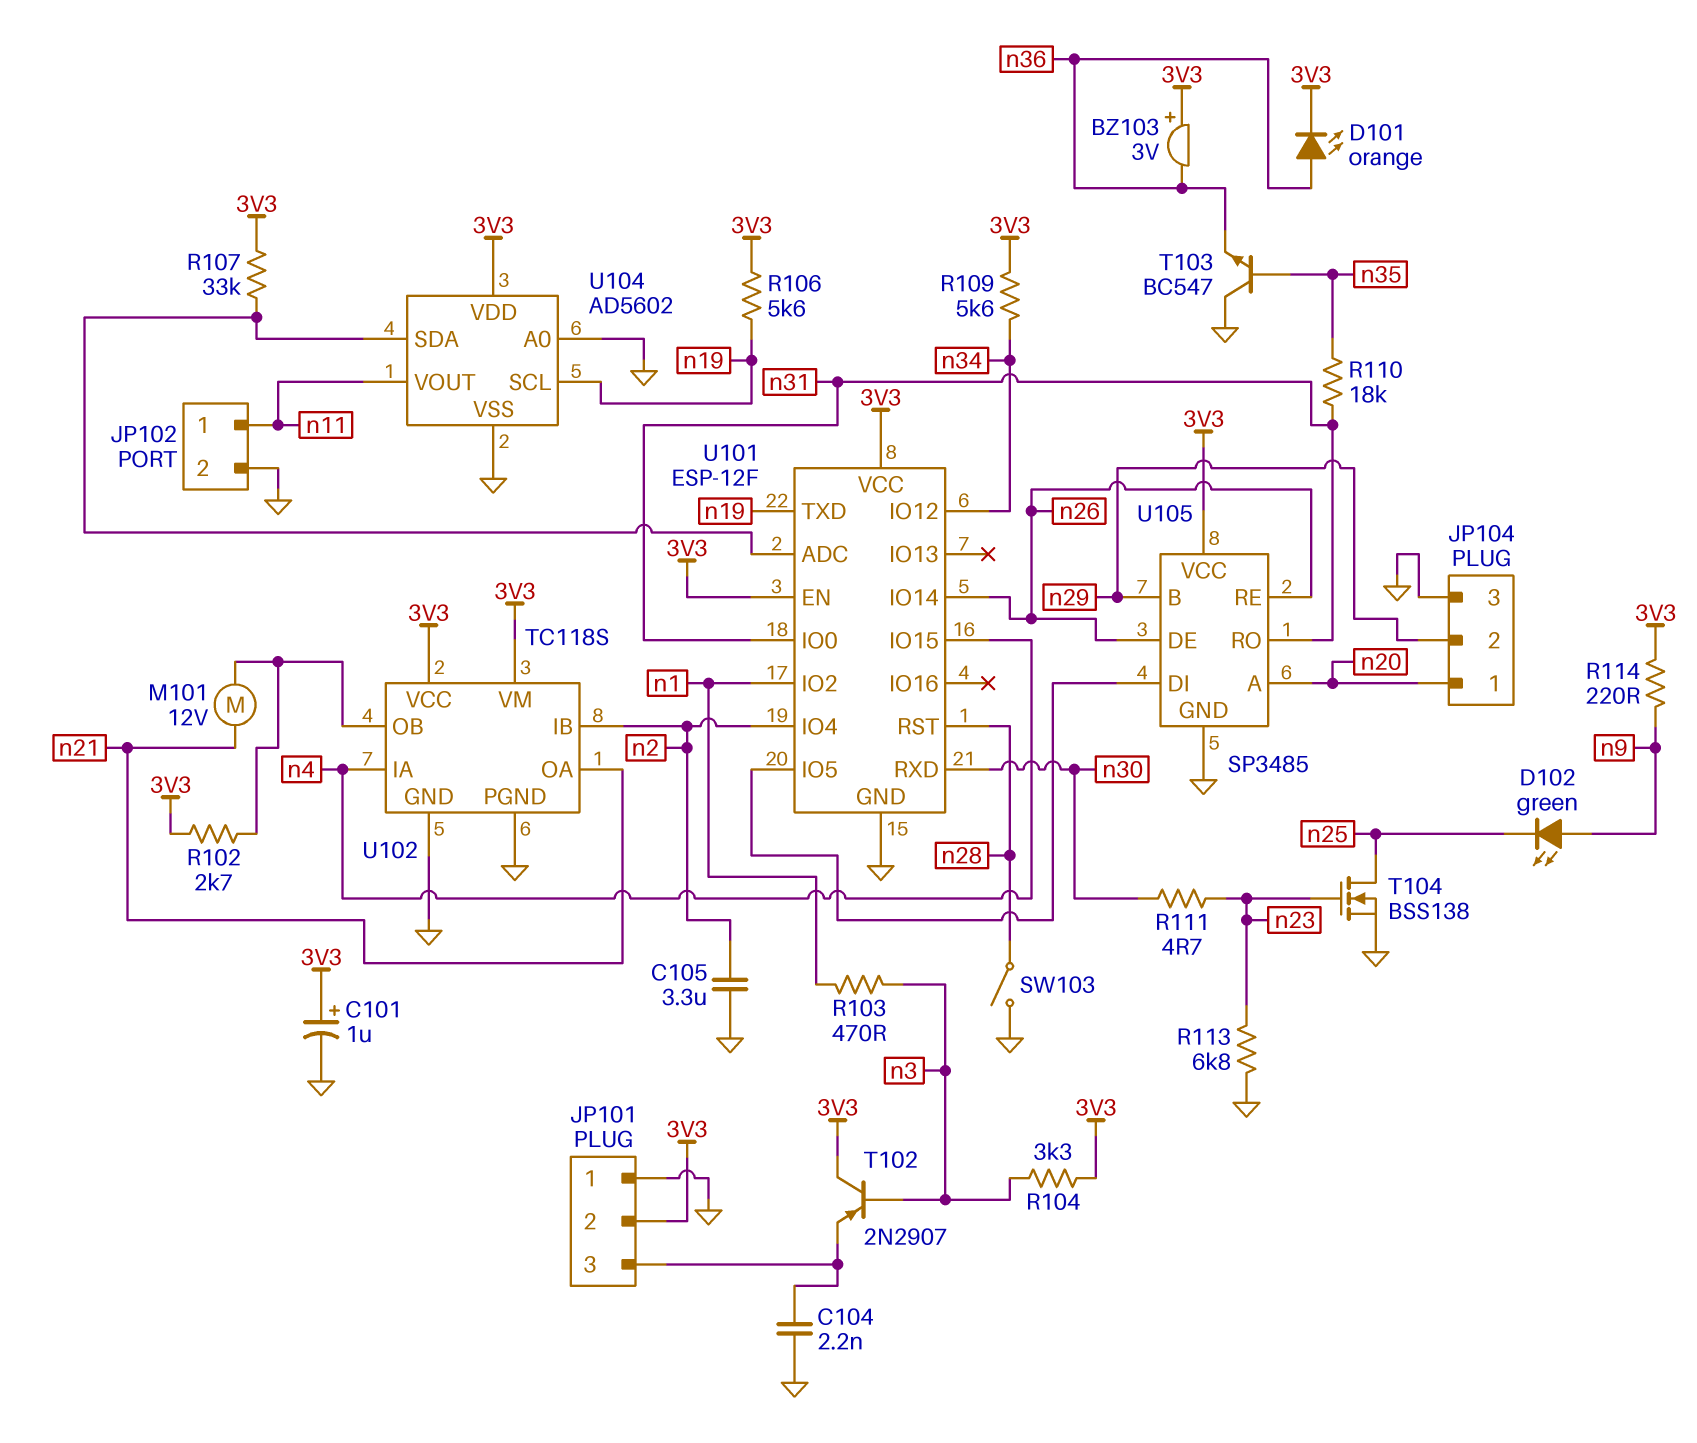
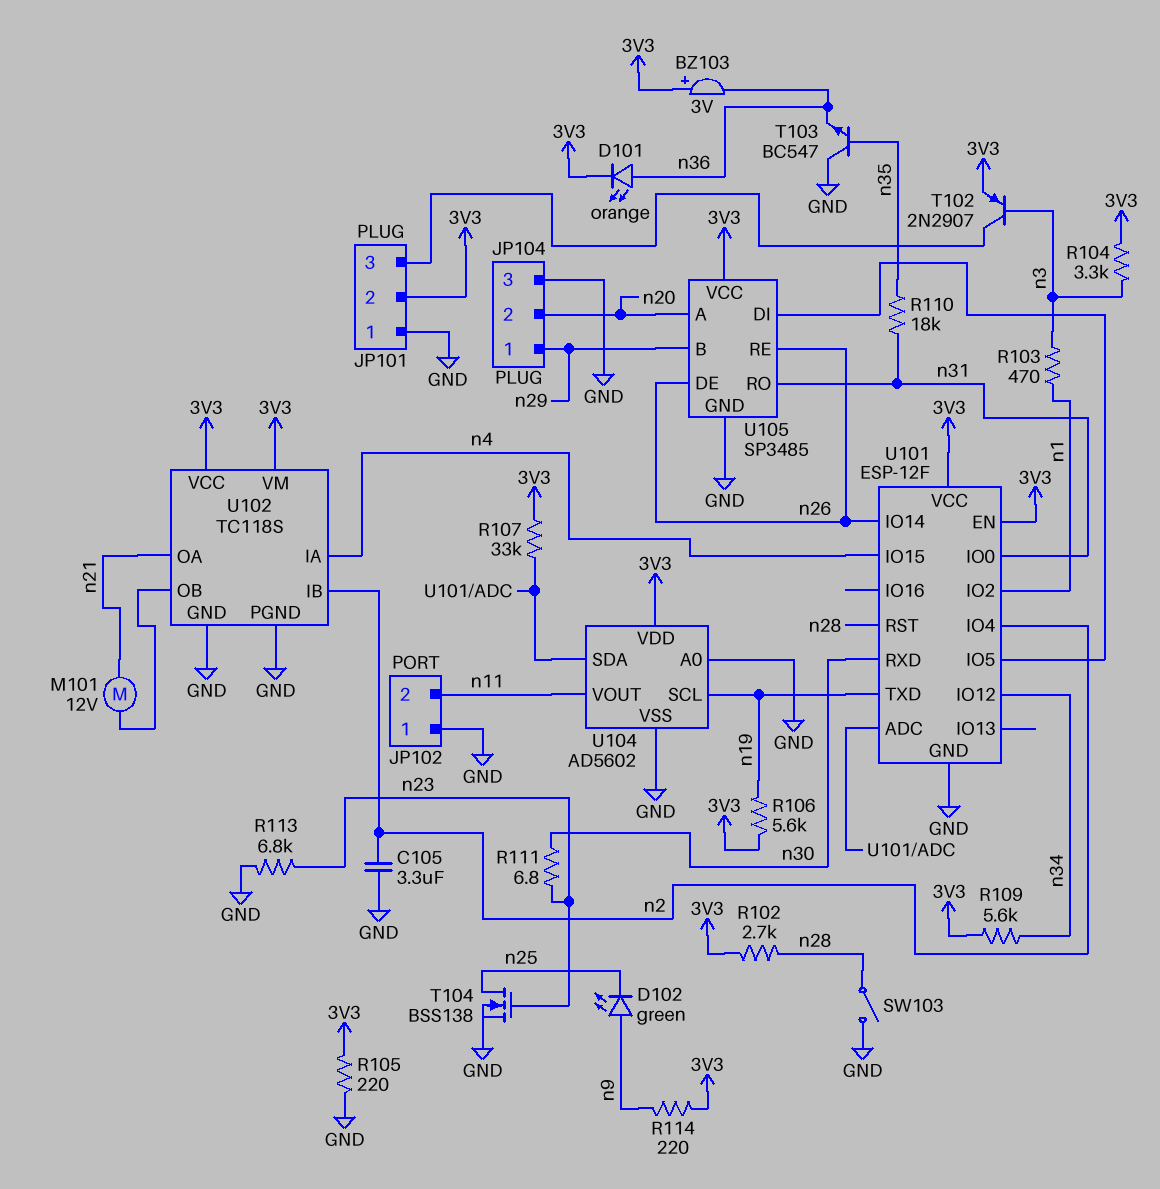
C101: 1uF (plus 3V3, minus GND) -> none
C104: 2.2nF (GND, JP101/3) -> none
JP102 pin 1: n11 -> GND
JP102 pin 2: GND -> n11
JP104 pin 1: n20 -> n29
JP104 pin 2: n29 -> n20
R102: 2.7k (3V3, U102/OB) -> 2.7k (3V3, n28)
R105: none -> 220 (3V3, GND)
R111: 4.7 (n23, n30) -> 6.8 (n23, n30)
T102: PNP 2N2907 (B n3, C 3V3, E JP101/3) -> PNP 2N2907 (B n3, C JP101/3, E 3V3)

